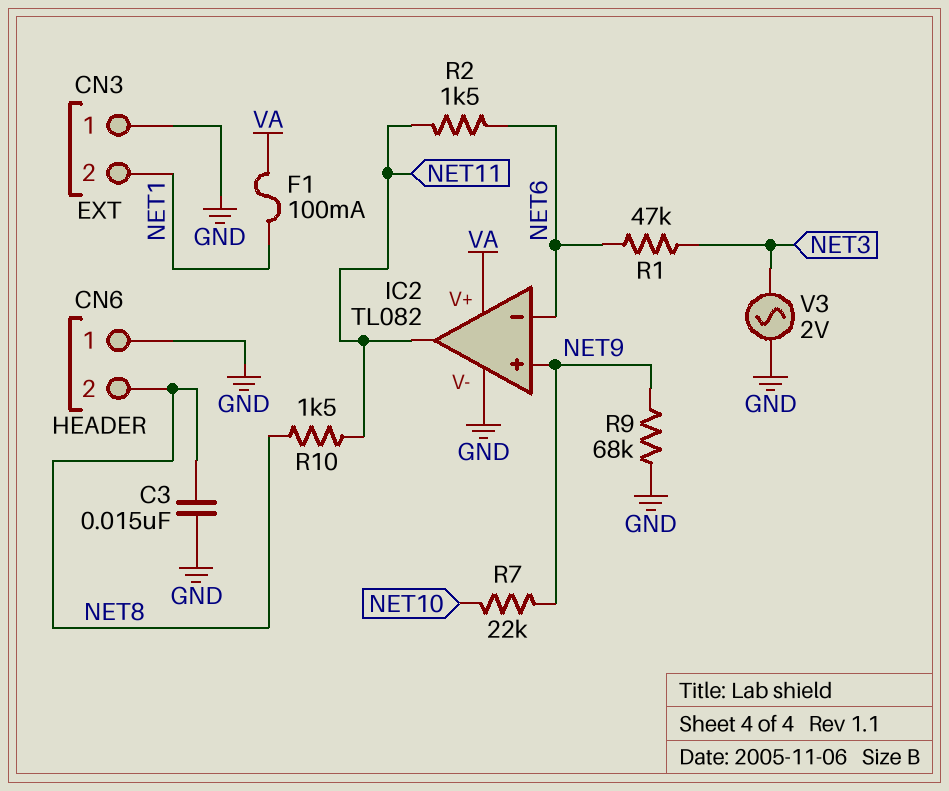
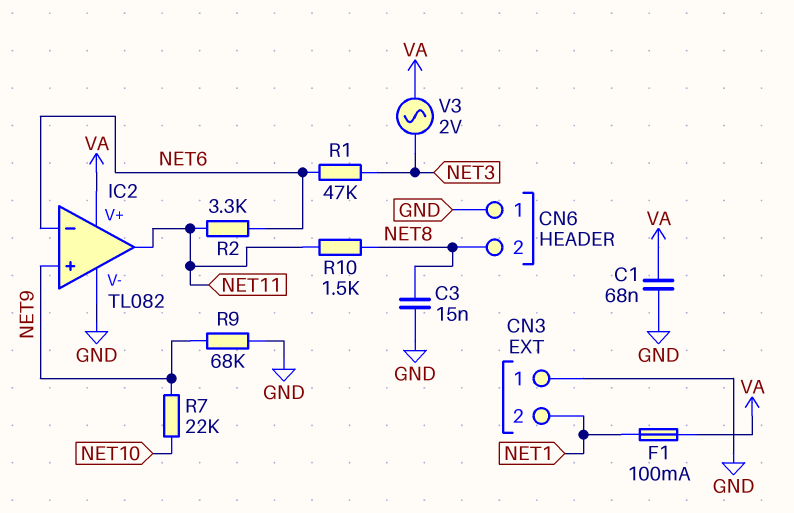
C1: none -> 68nF (GND, VA)
R2: 1.5k (NET6, NET11) -> 3.3k (NET6, NET11)
V3: AC 2V (GND, NET3) -> AC 2V (NET3, VA)

